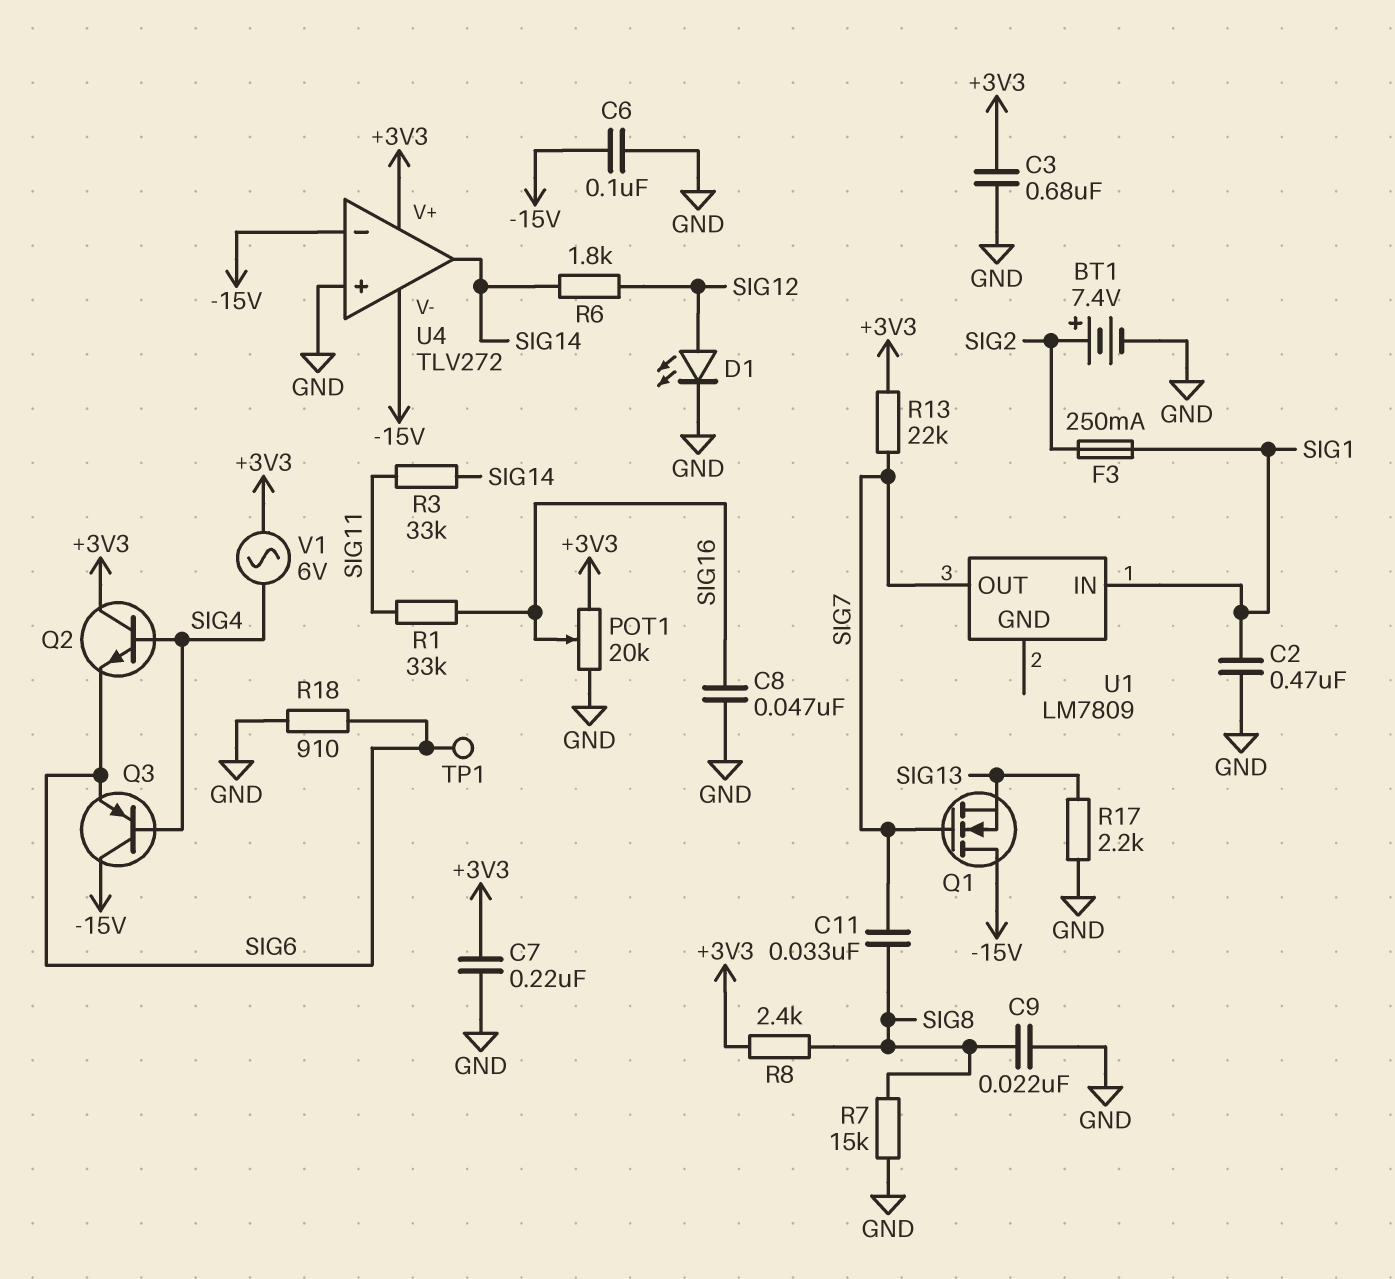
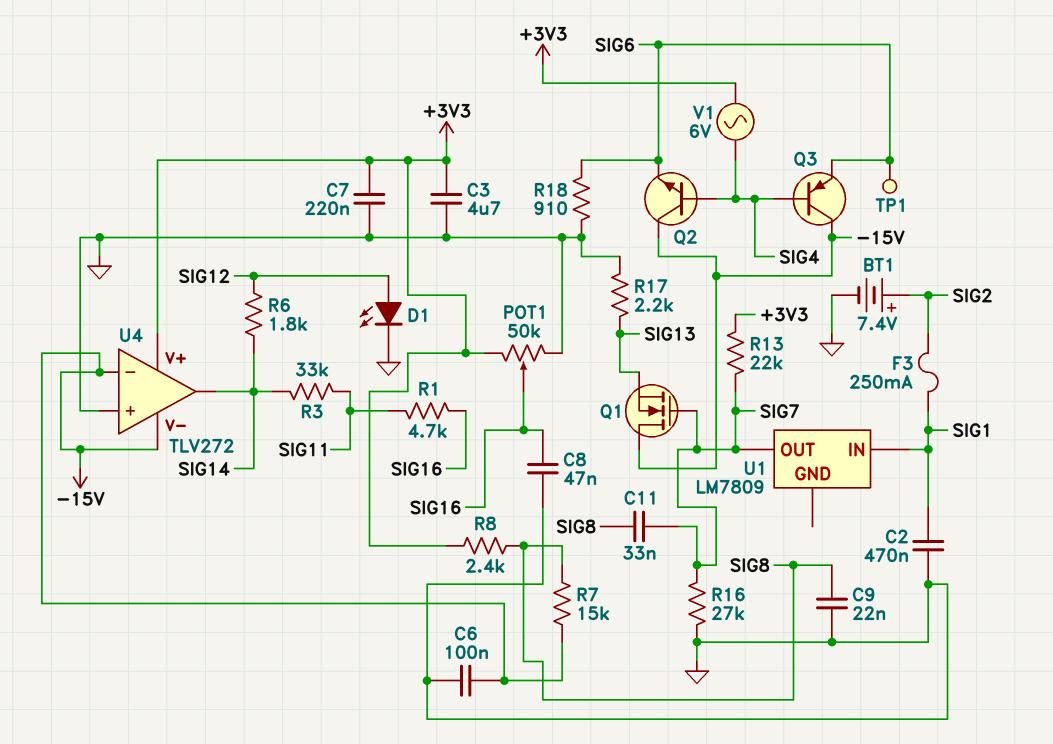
C3: 680nF (+3V3, GND) -> 4.7uF (+3V3, GND)
POT1: 20k (+3V3, GND, wiper SIG16) -> 50k (+3V3, GND, wiper SIG16)
Q2: NPN (B SIG4, C +3V3, E SIG6) -> NPN (B SIG4, C -15V, E SIG6)
R1: 33k (SIG11, SIG16) -> 4.7k (SIG11, SIG16)
R7: 15k (GND, SIG8) -> 15k (-15V, SIG8)
R16: none -> 27k (GND, SIG7)

